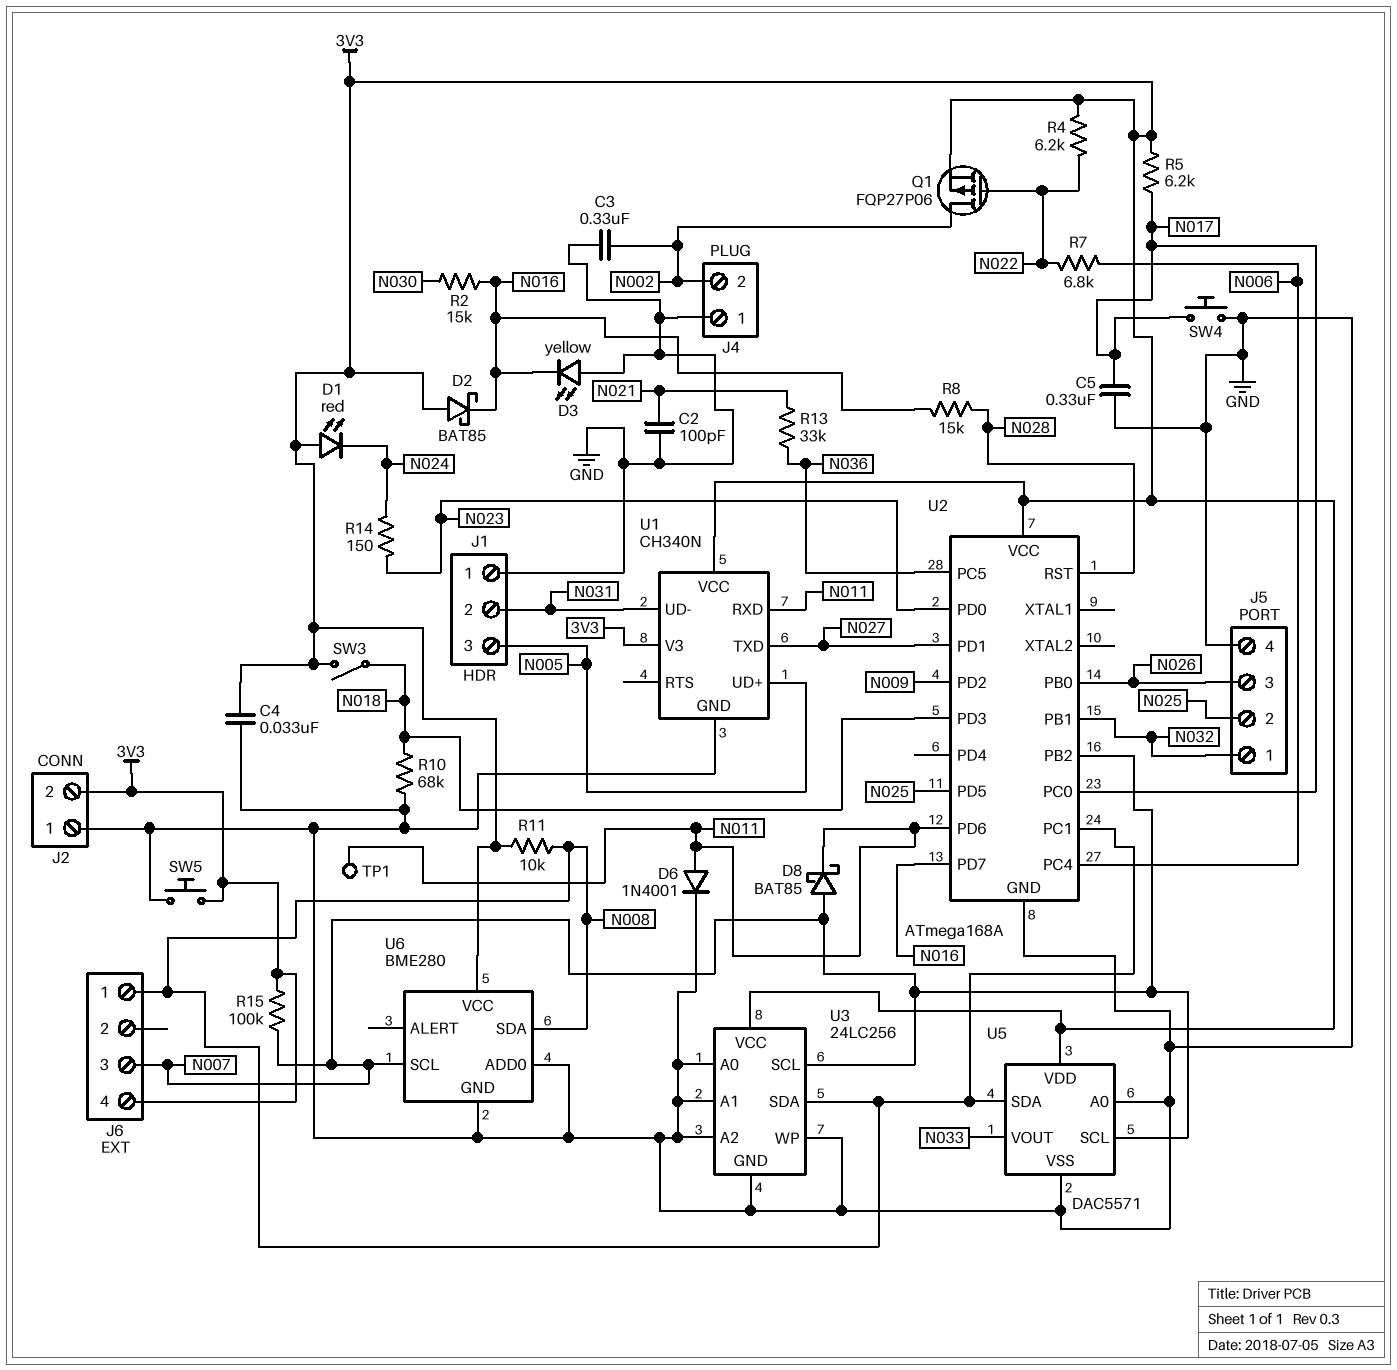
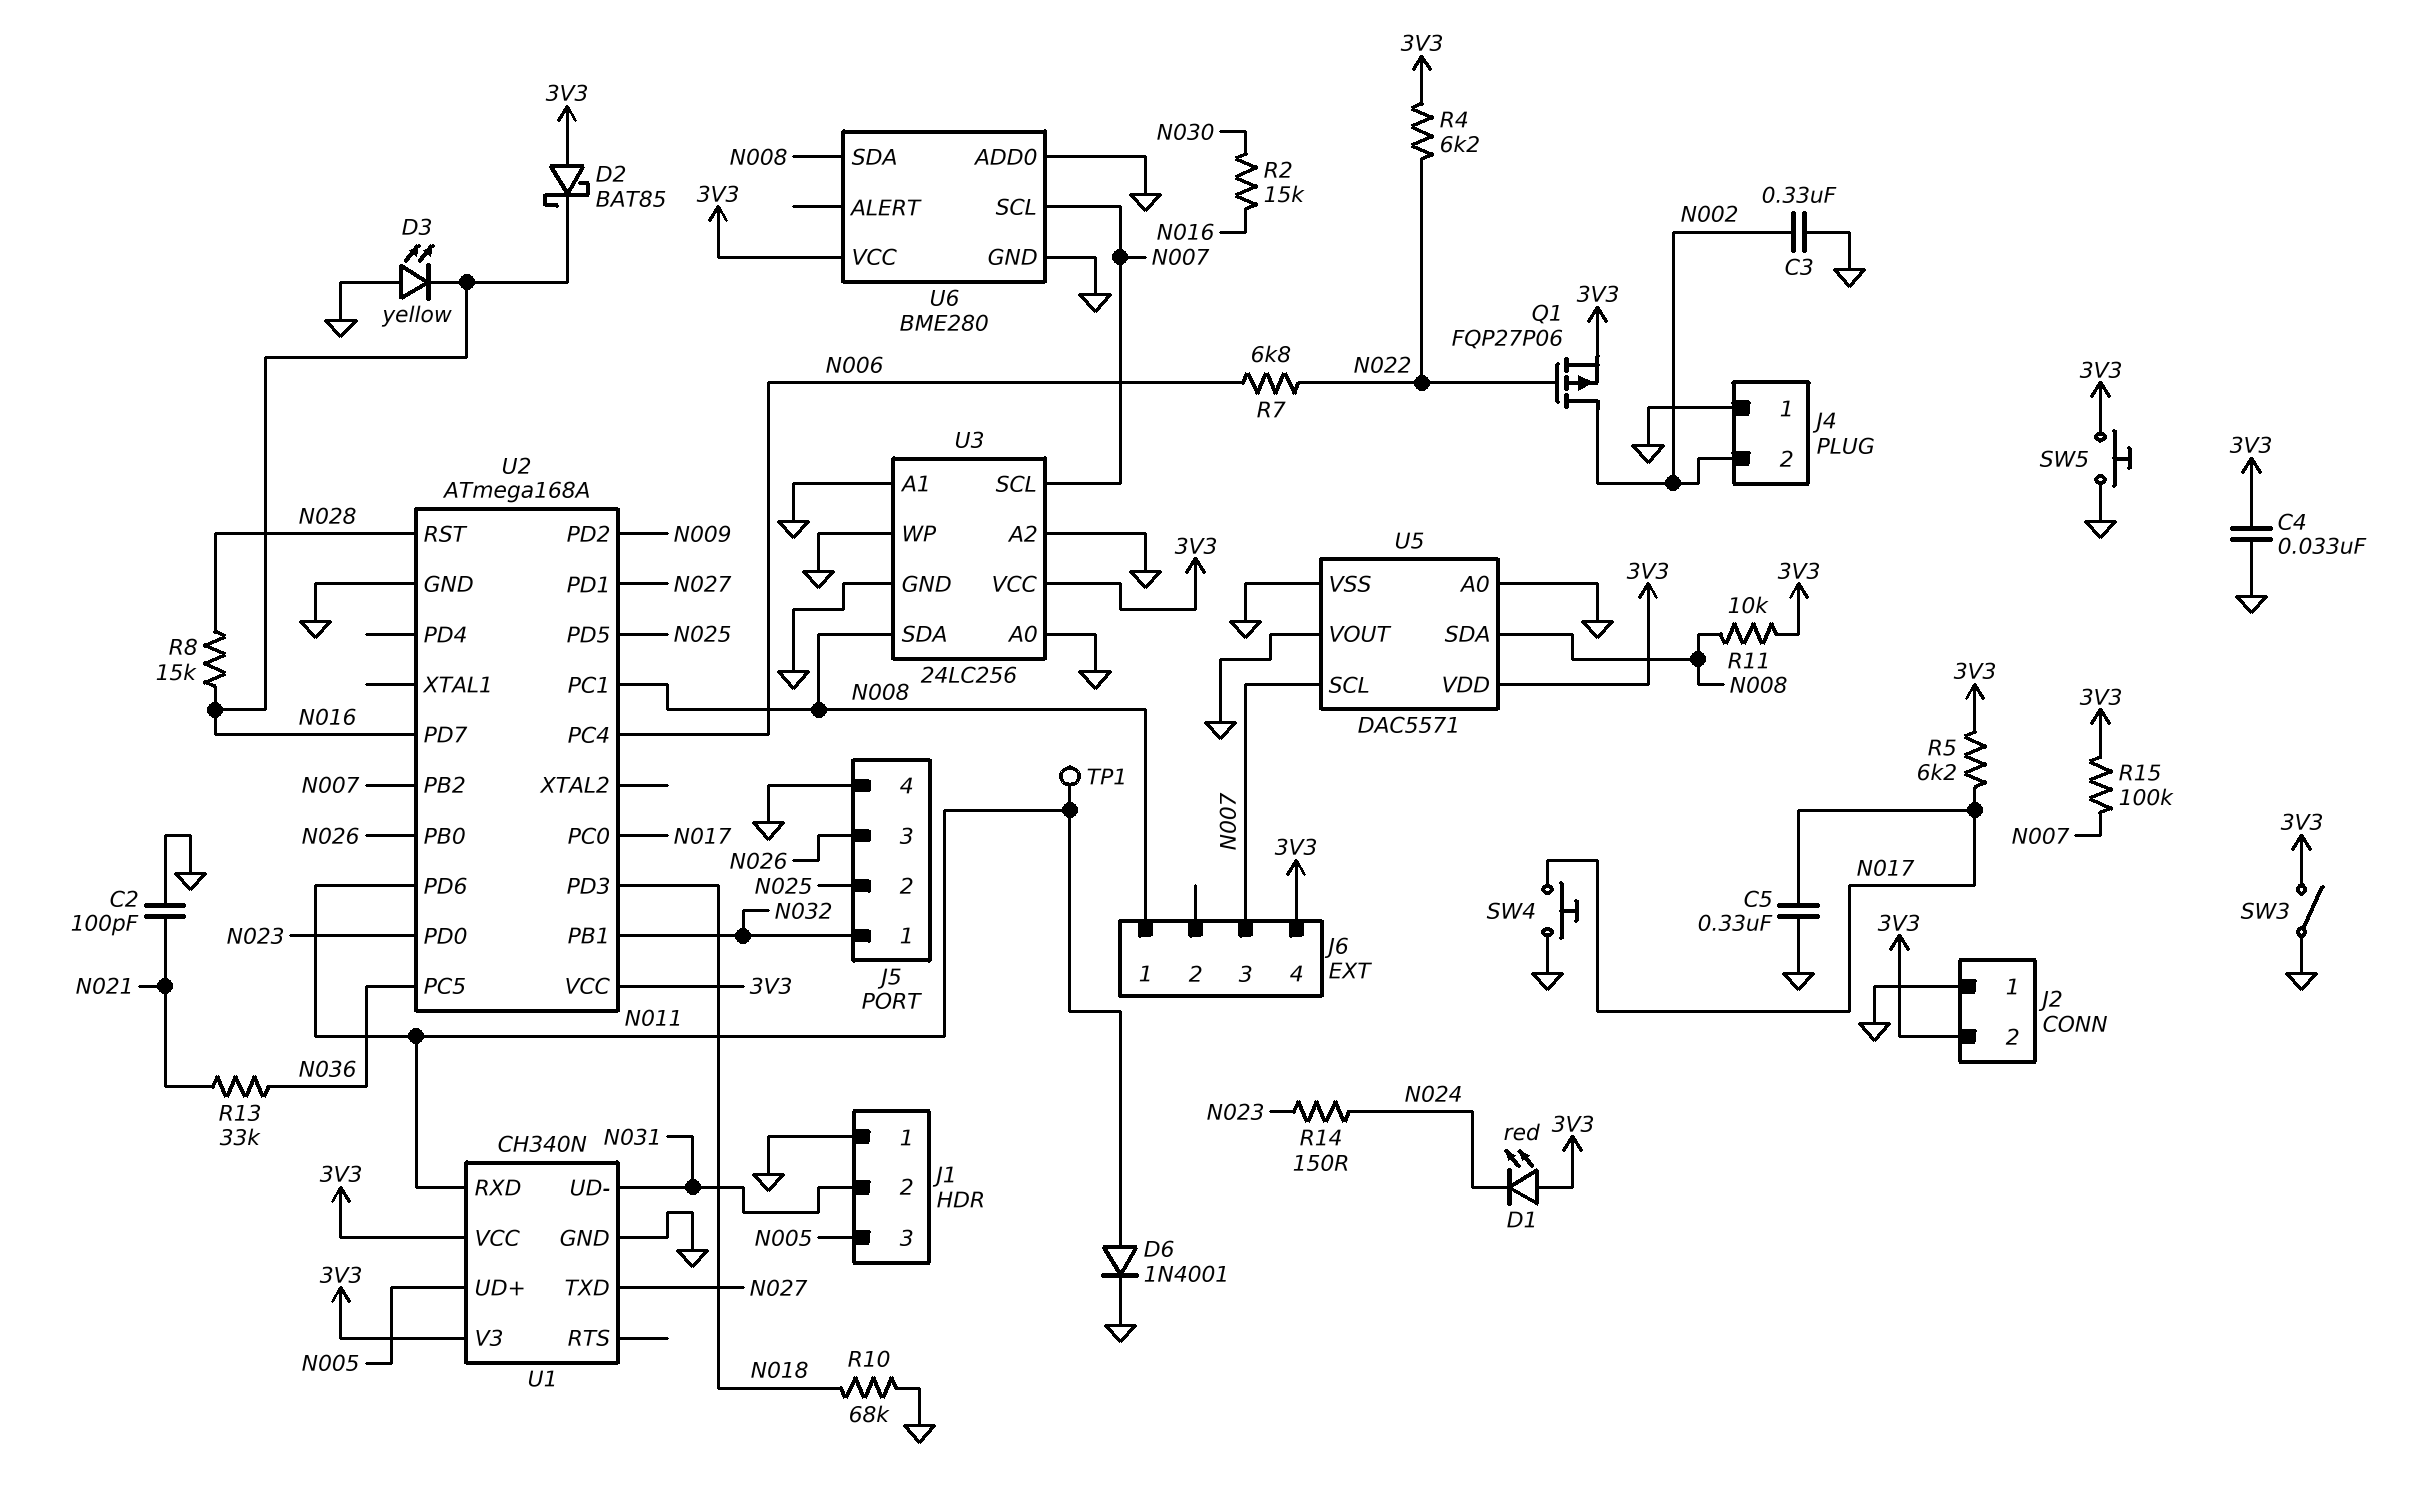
D8: schottky BAT85 (A N007, K N011) -> none
SW3: switch (3V3, N018) -> switch (3V3, GND)
U5 pin VOUT: N033 -> GND

